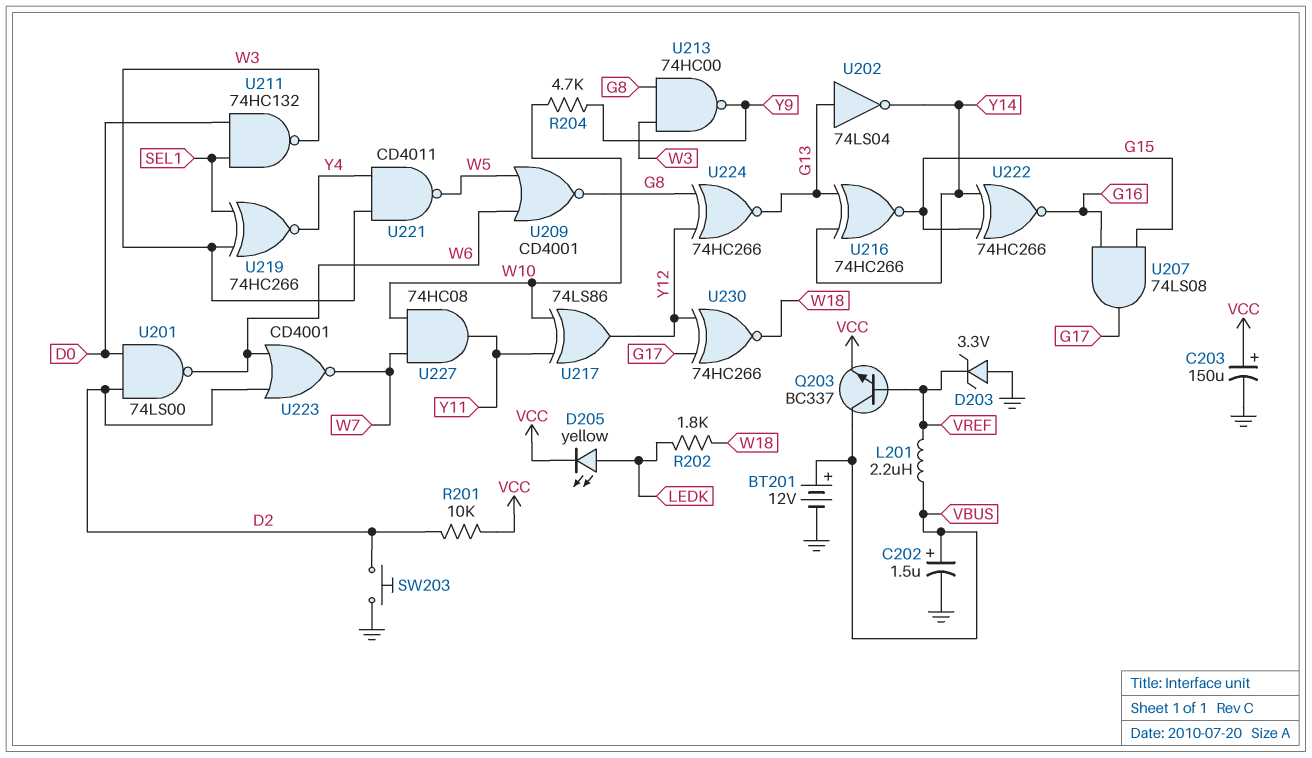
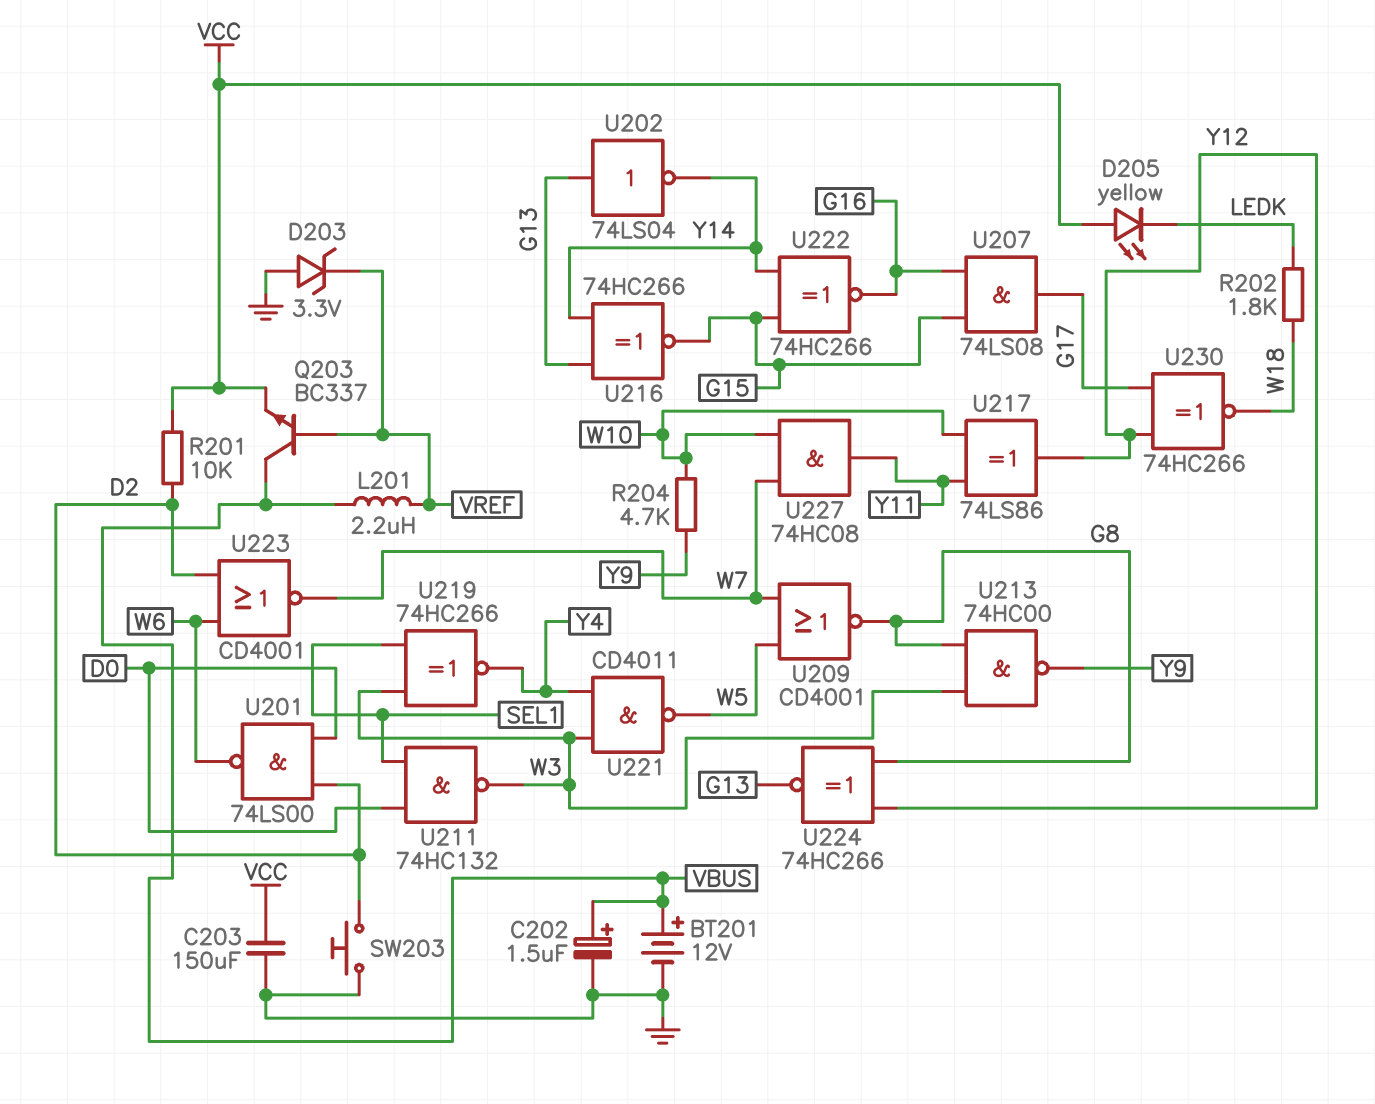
C203: 150uF (plus VCC, minus GND) -> 150uF (GND, VCC)
D205: LED yellow (A LEDK, K VCC) -> LED yellow (A VCC, K LEDK)
U209: NOR CD4001 (in W5, in W6, out G8) -> NOR CD4001 (in W5, in W7, out G8)

